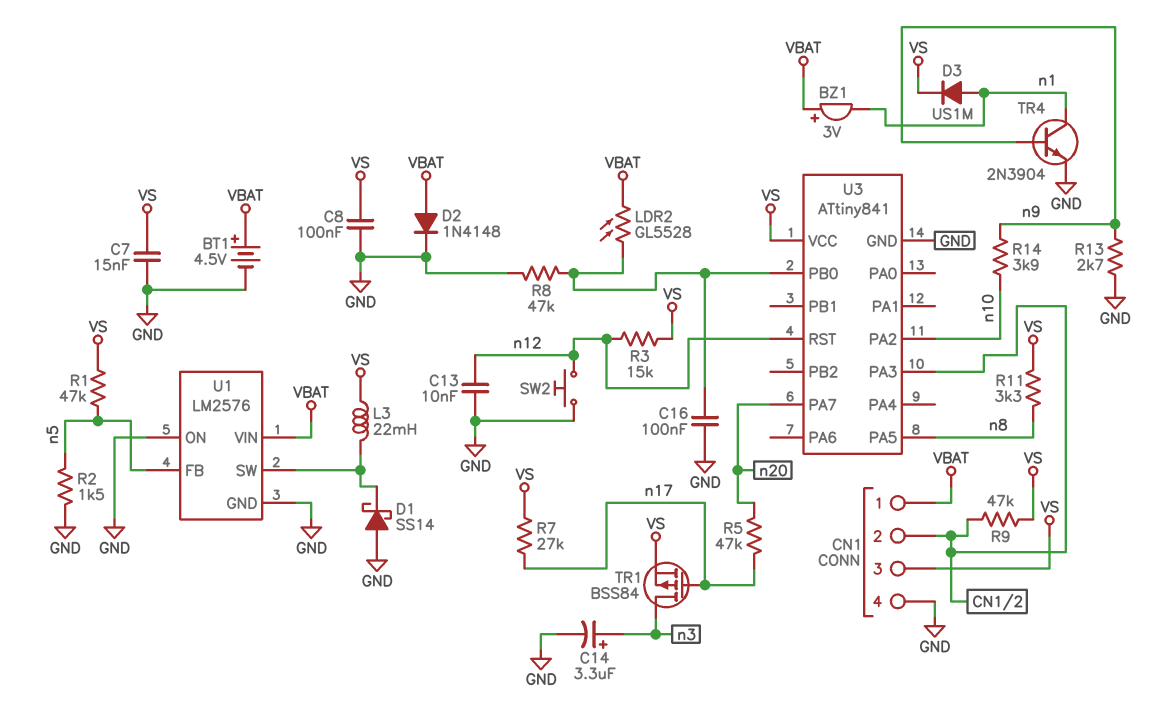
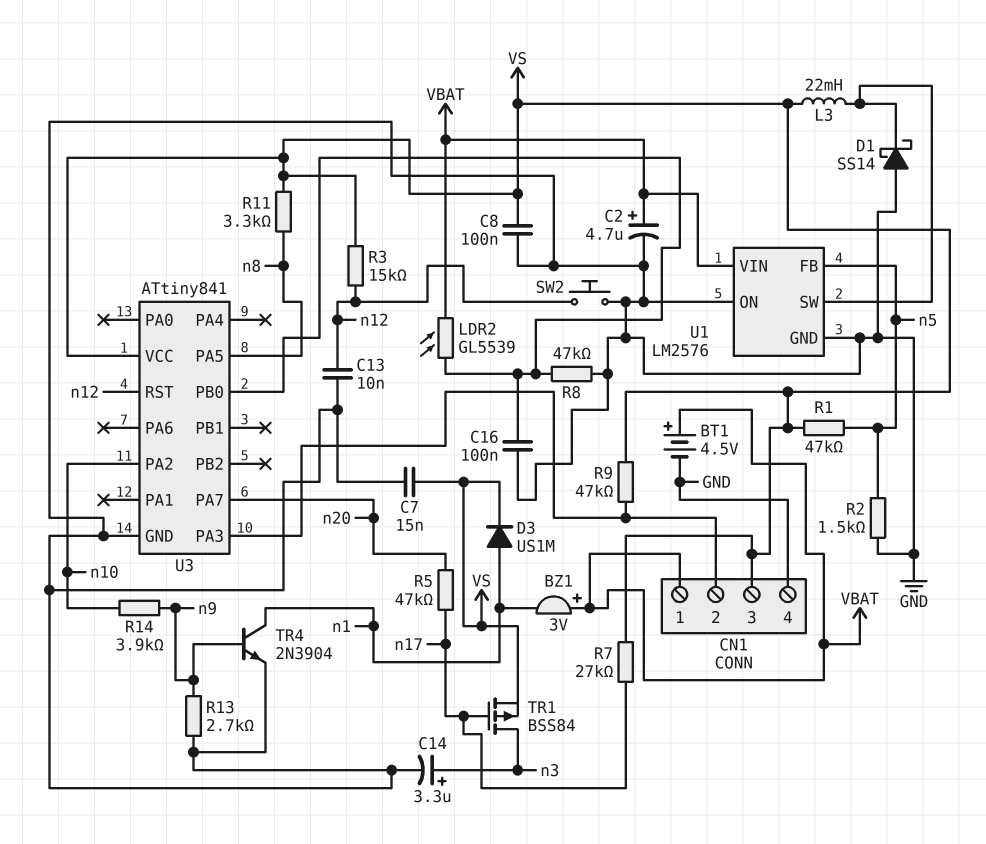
C2: none -> 4.7uF (plus VBAT, minus GND)
D2: diode 1N4148 (A VBAT, K GND) -> none
LDR2: GL5528 (U3/PB0, VBAT) -> GL5539 (U3/PB0, VBAT)

